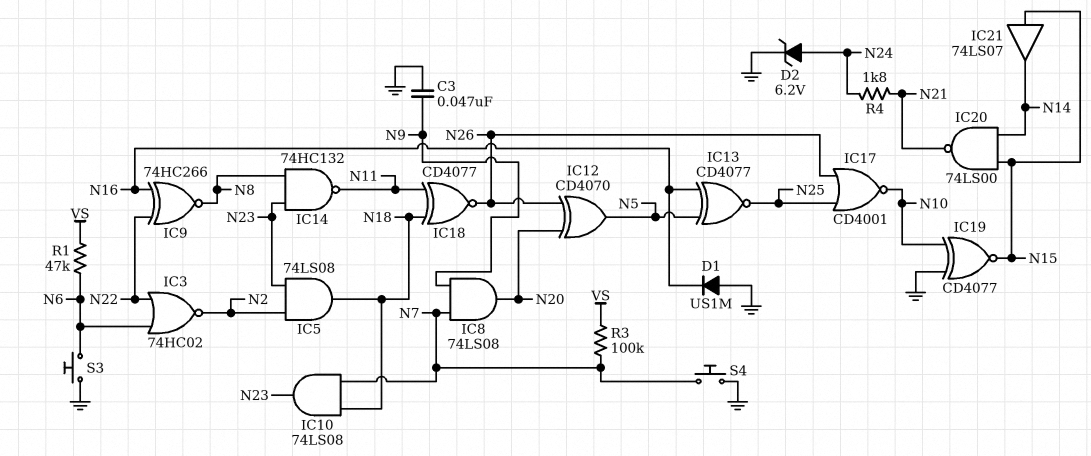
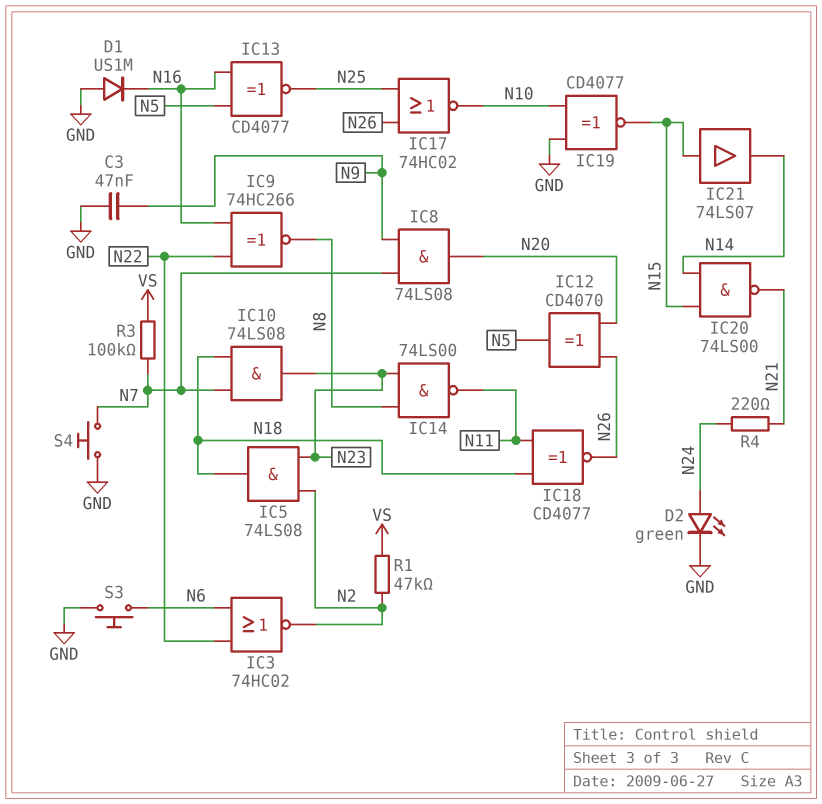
D2: zener 6.2V (A N24, K GND) -> LED green (A N24, K GND)
IC14: NAND 74HC132 (in N8, in N23, out N11) -> NAND 74LS00 (in N8, in N23, out N11)
IC17: NOR CD4001 (in N25, in N26, out N10) -> NOR 74HC02 (in N25, in N26, out N10)
R1: 47k (N6, VS) -> 47k (N2, VS)
R4: 1.8k (N21, N24) -> 220 (N21, N24)

